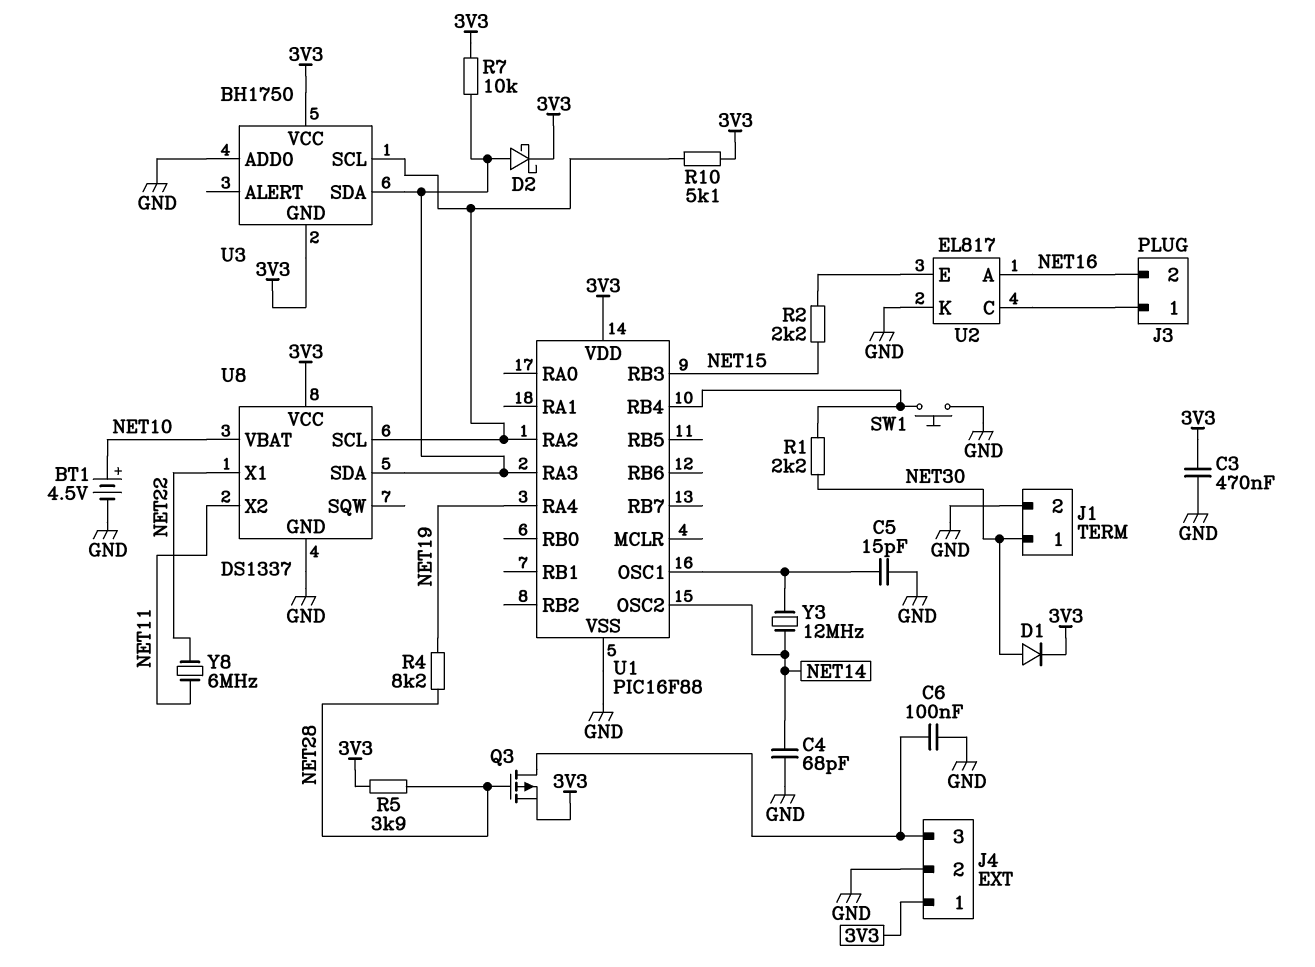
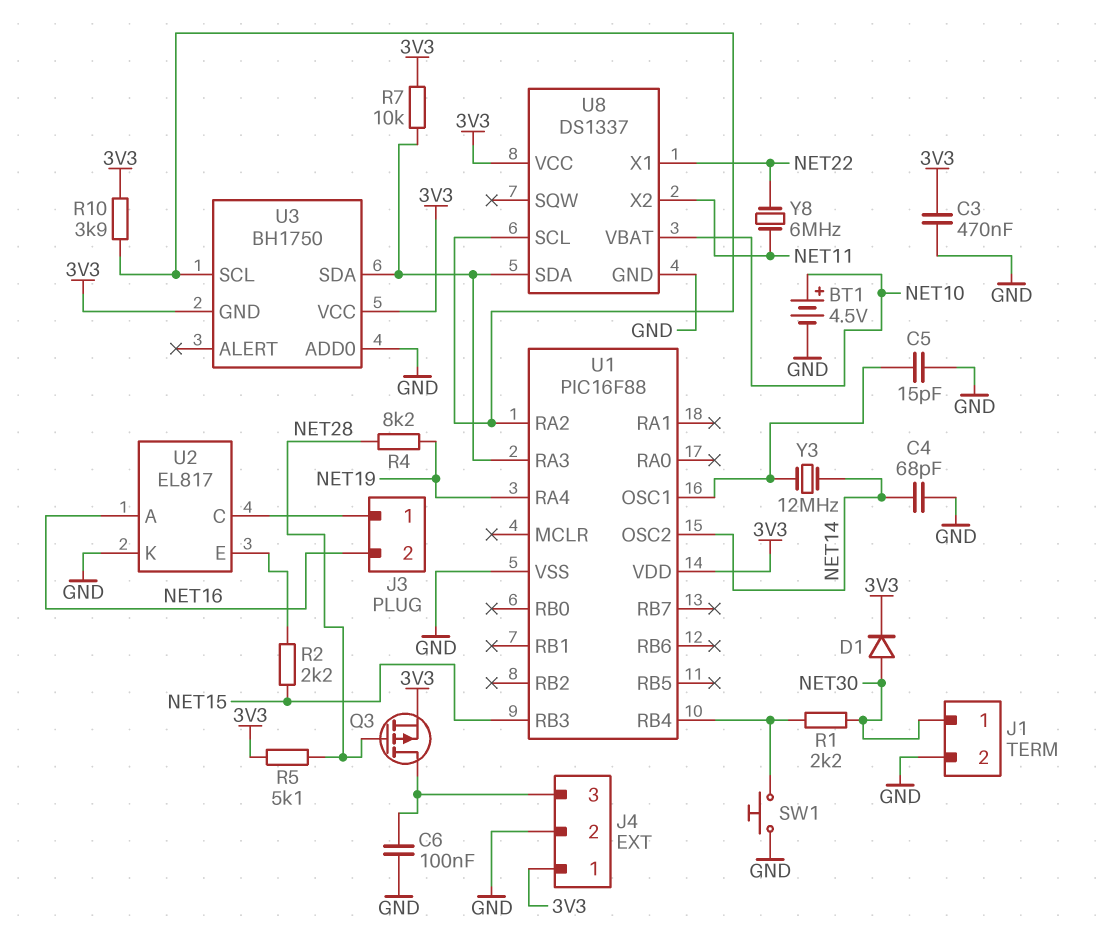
D2: schottky (A U1/RA3, K 3V3) -> none
R5: 3.9k (3V3, NET28) -> 5.1k (3V3, NET28)
R10: 5.1k (3V3, U1/RA2) -> 3.9k (3V3, U1/RA2)

